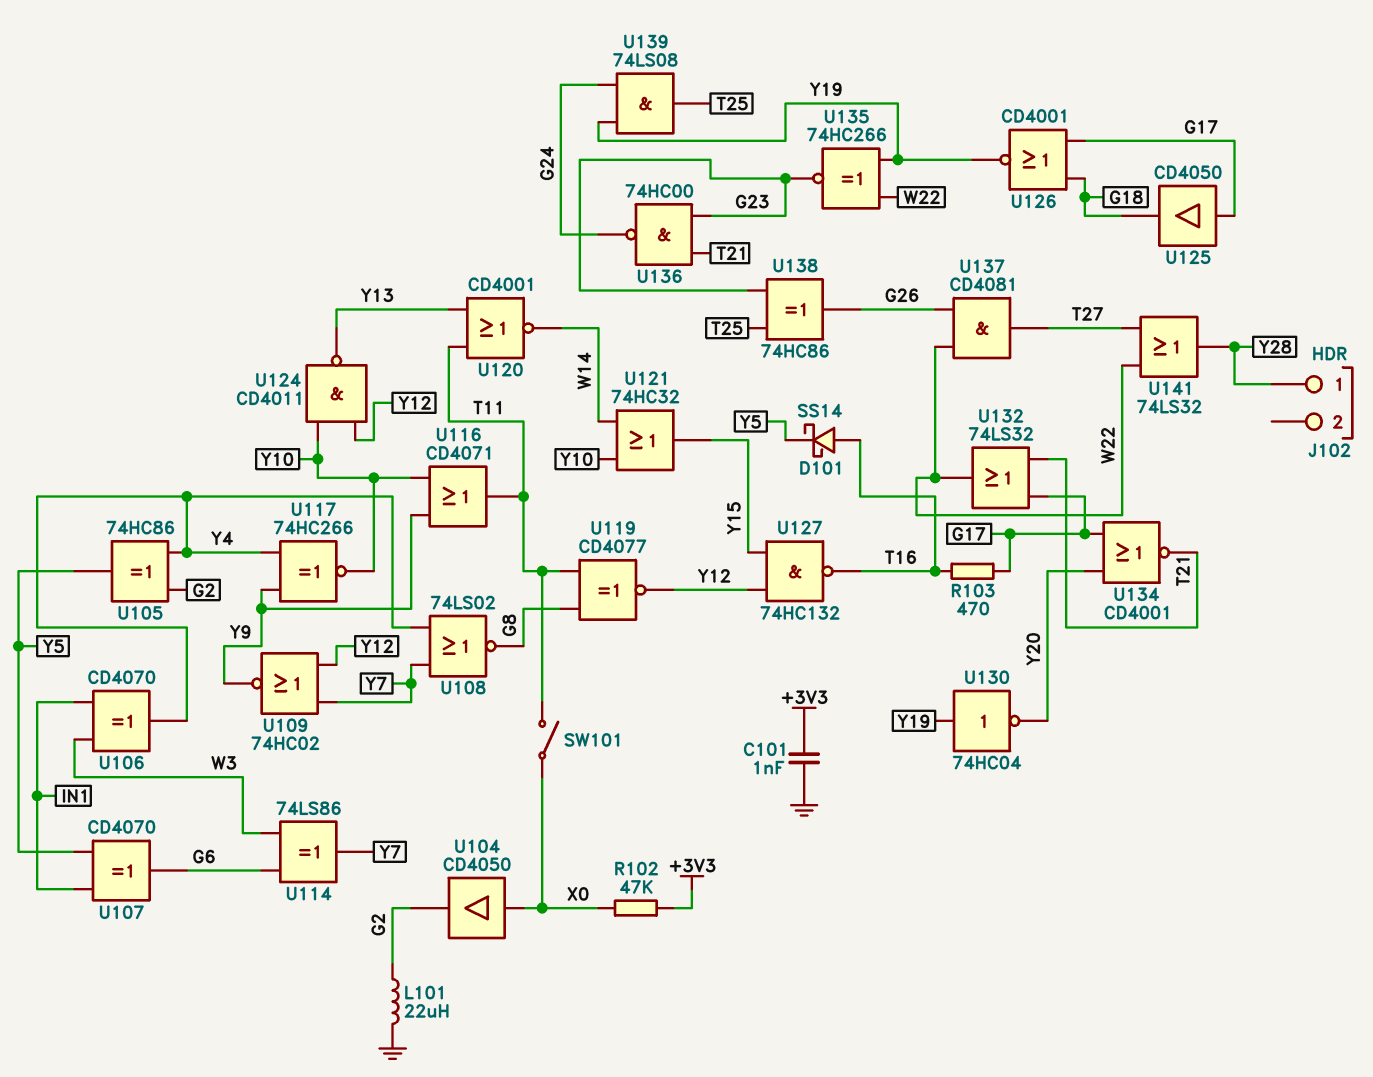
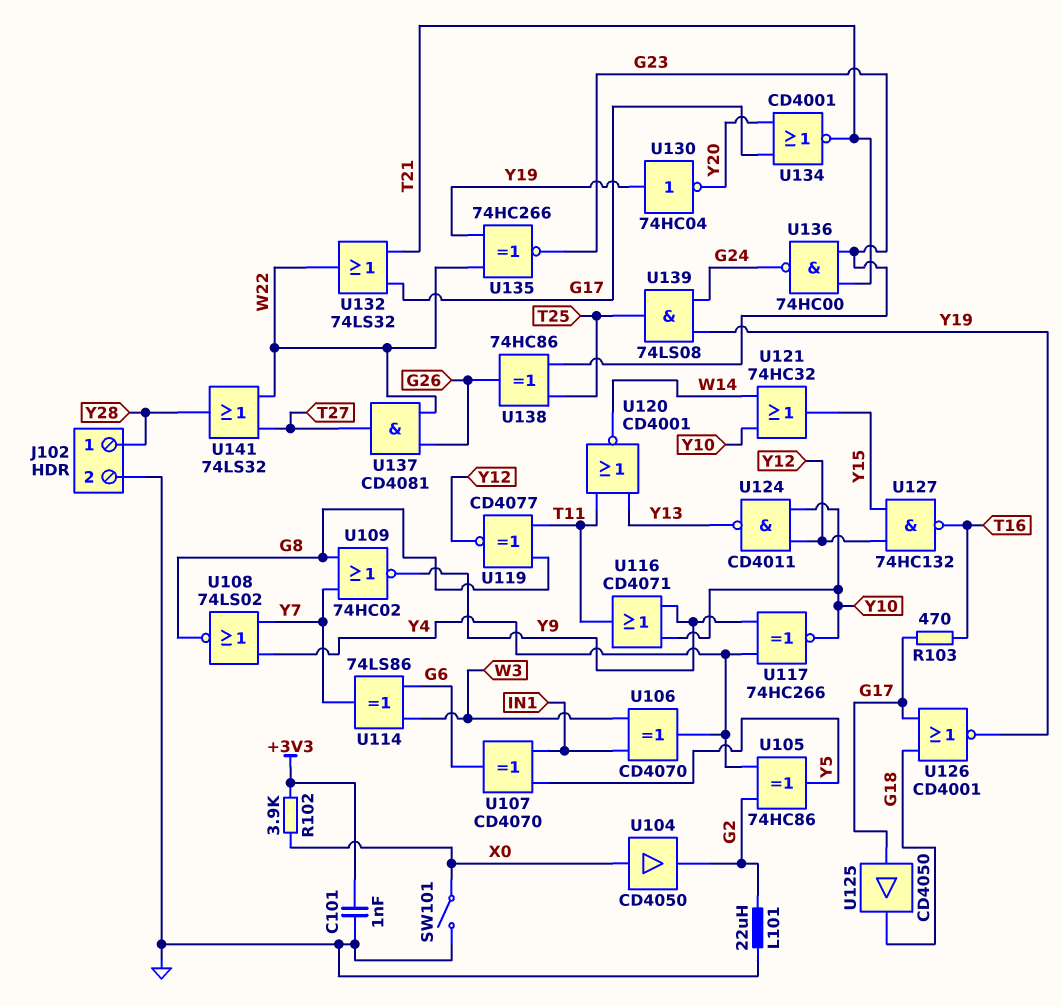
D101: schottky SS14 (A T16, K Y5) -> none
J102 pin 2: none -> GND
R102: 47k (+3V3, X0) -> 3.9k (+3V3, X0)
SW101: switch (T11, X0) -> switch (GND, X0)
U109: NOR 74HC02 (in Y7, in Y12, out Y9) -> NOR 74HC02 (in G8, in Y7, out Y9)

